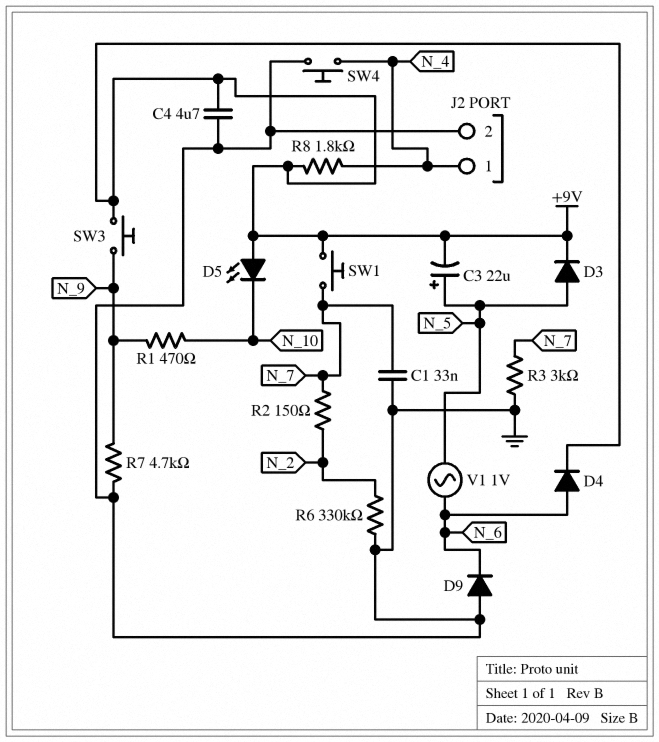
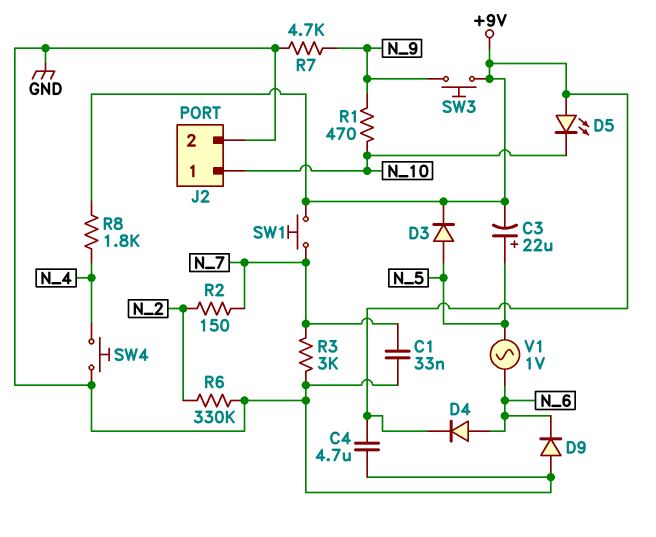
J2 pin 1: N_4 -> N_10

